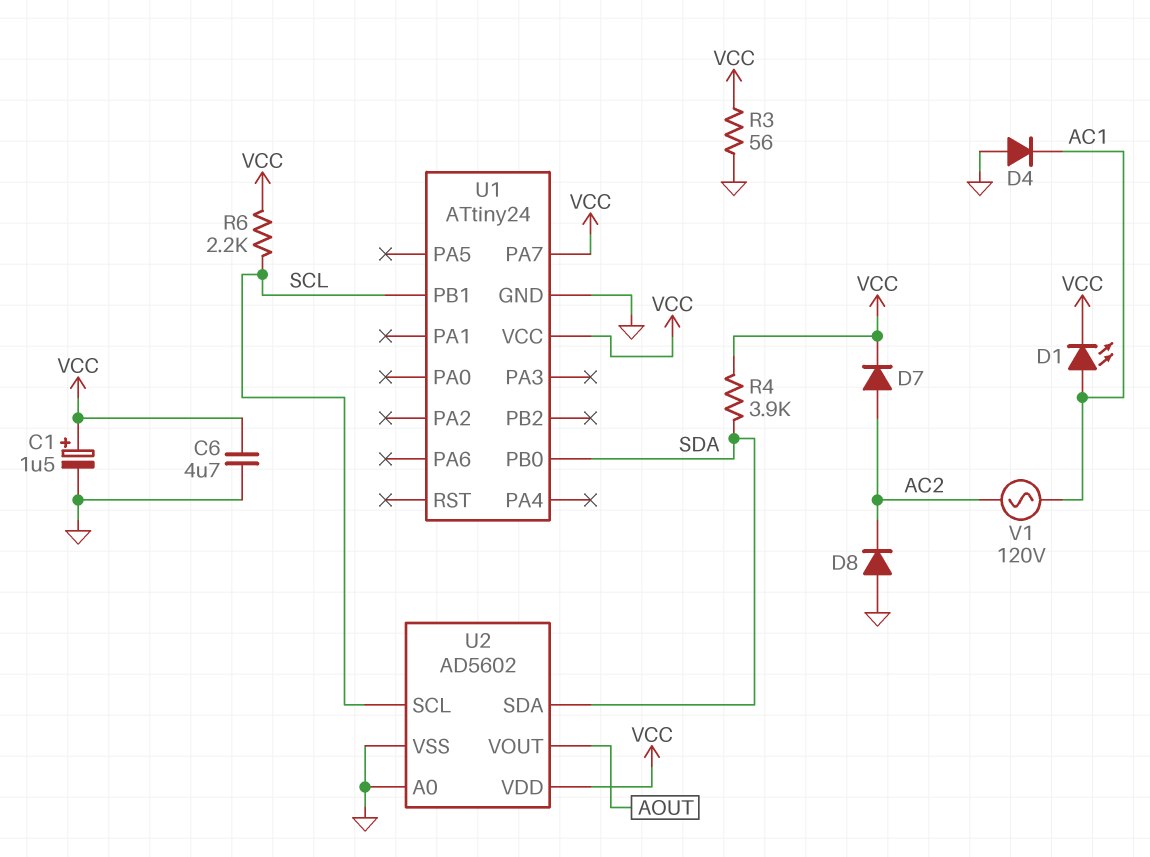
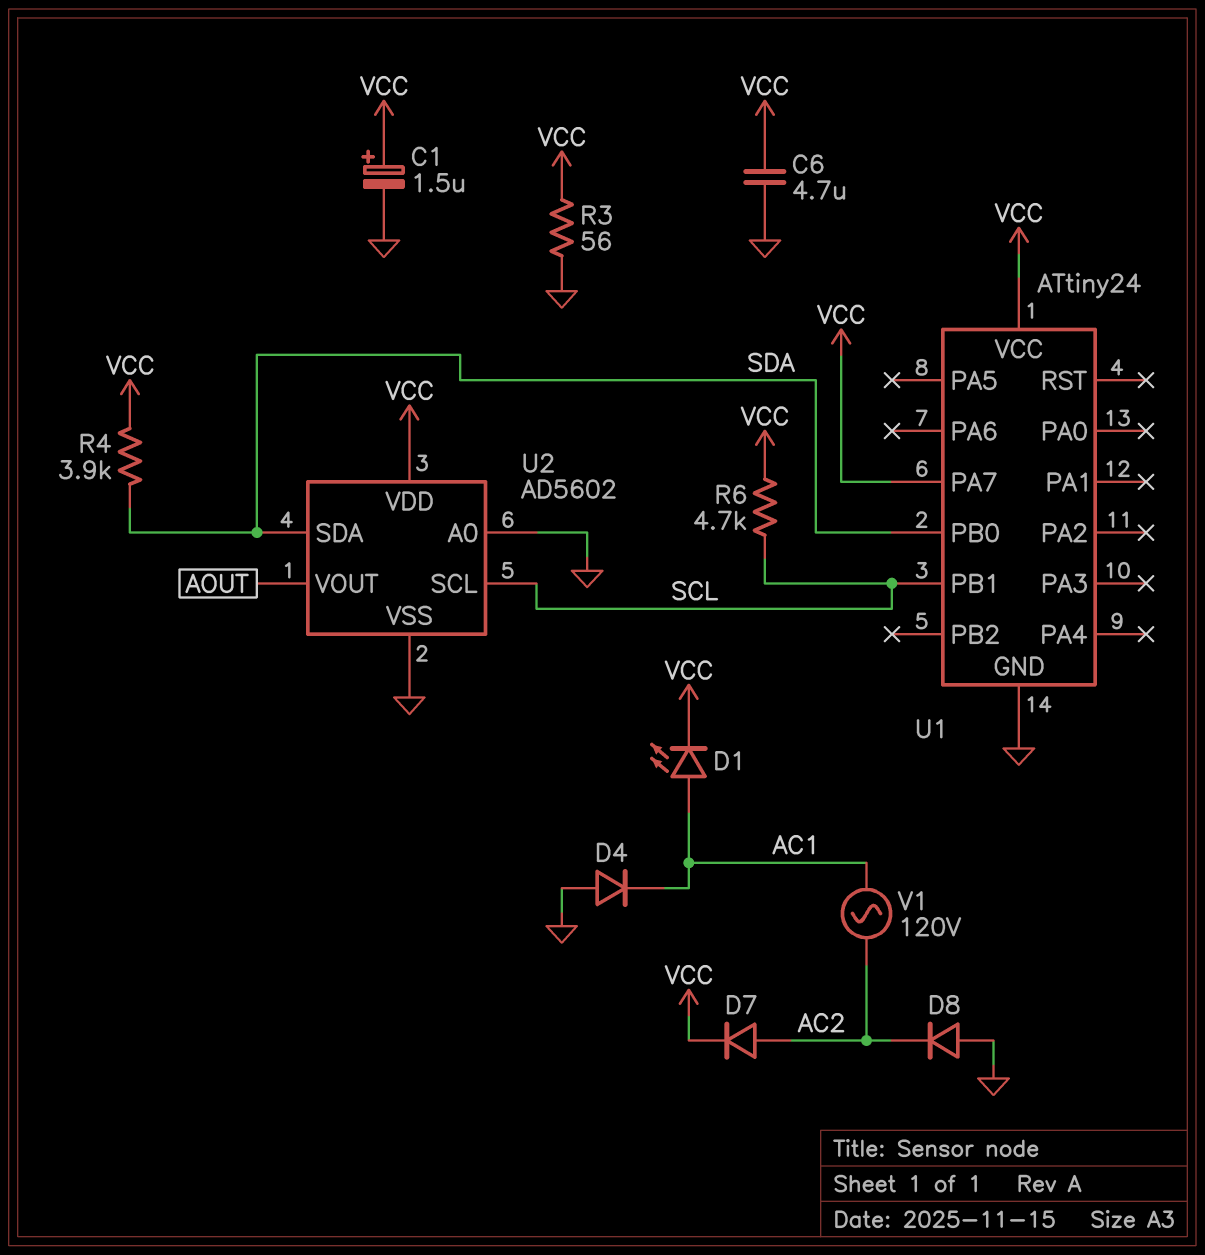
R6: 2.2k (SCL, VCC) -> 4.7k (SCL, VCC)

